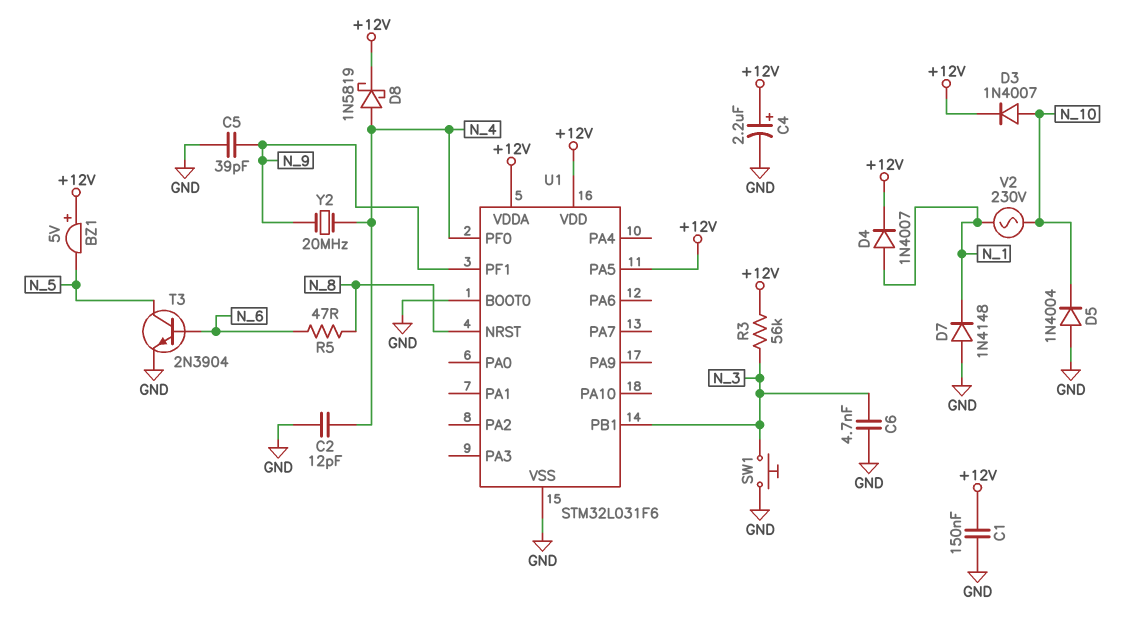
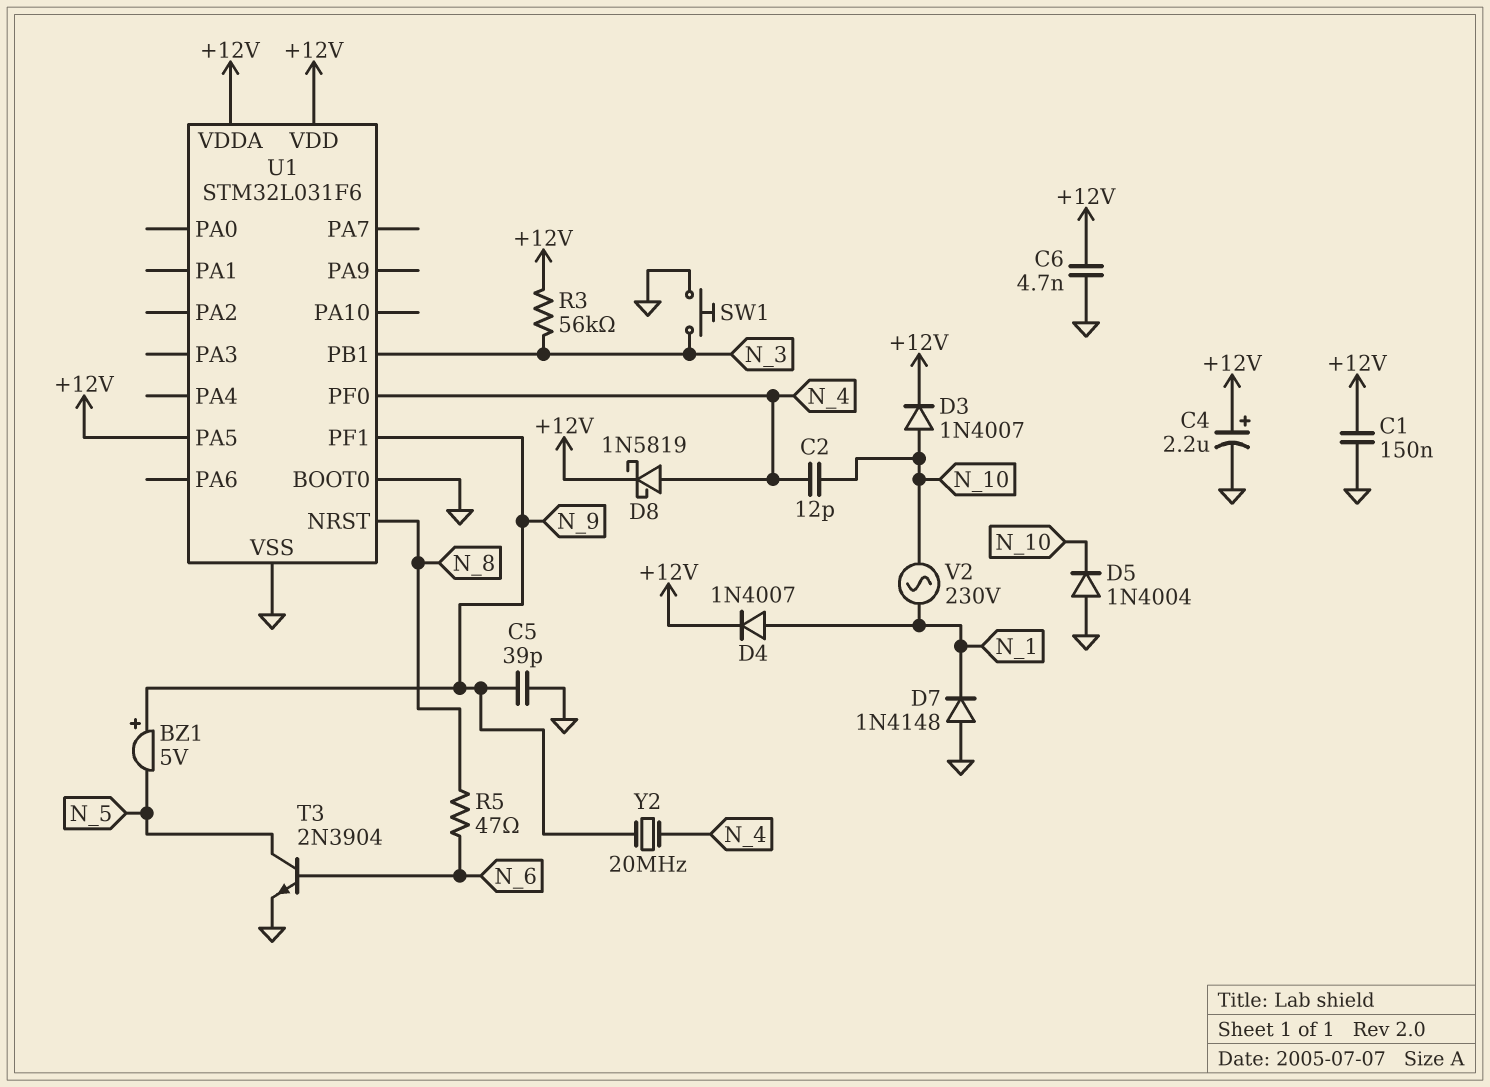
BZ1: buzzer 5V (plus +12V, minus N_5) -> buzzer 5V (plus N_9, minus N_5)
C2: 12pF (GND, N_4) -> 12pF (N_4, N_10)
C6: 4.7nF (GND, N_3) -> 4.7nF (+12V, GND)

